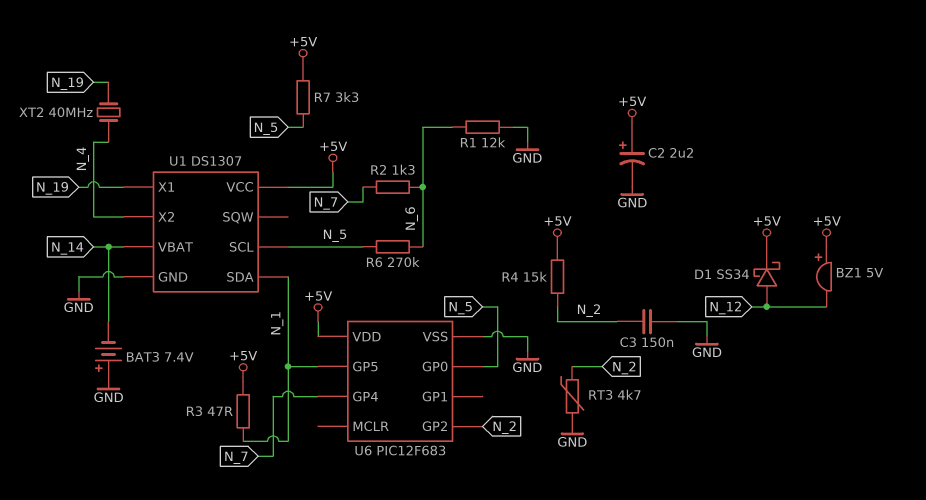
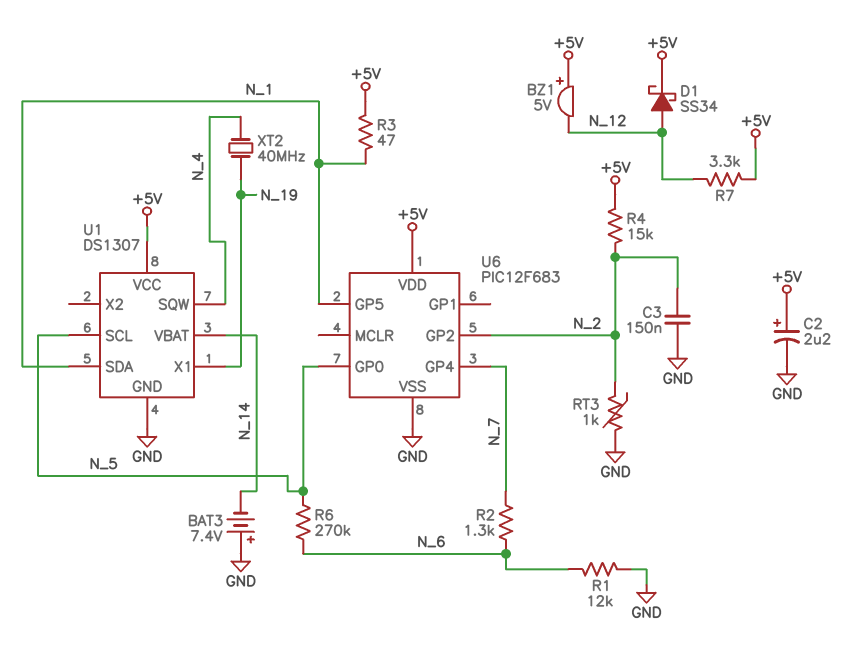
R7: 3.3k (+5V, N_5) -> 3.3k (+5V, N_12)
RT3: 4.7k (GND, N_2) -> 1k (GND, N_2)
U1 pin SQW: none -> N_4
U1 pin X2: N_4 -> none

